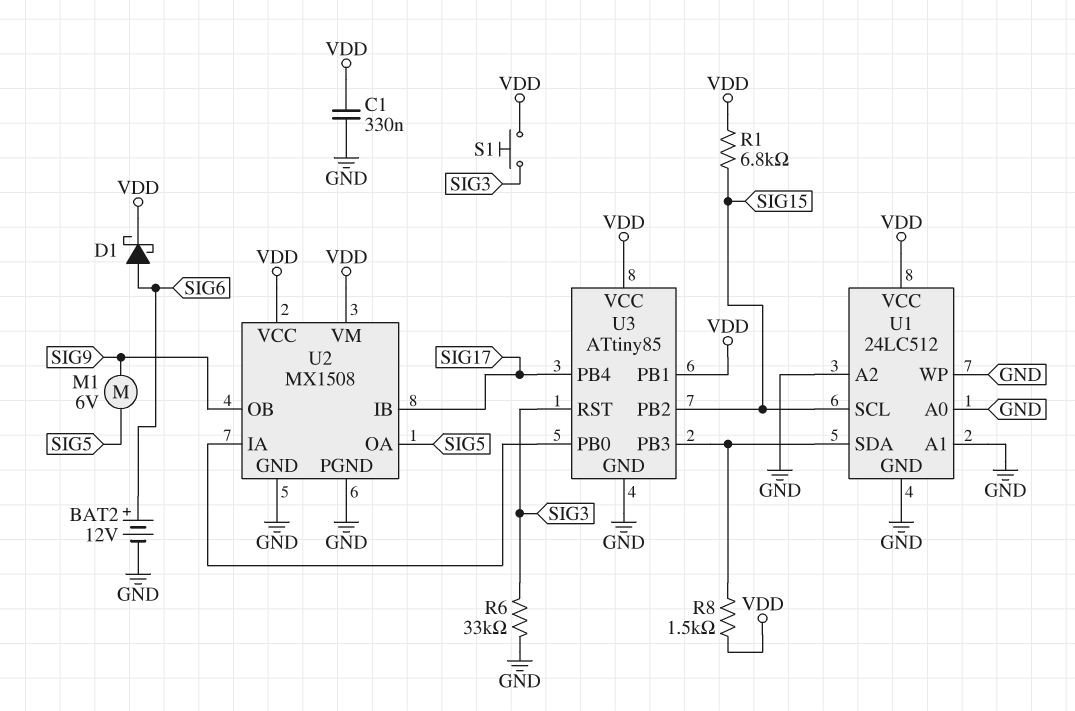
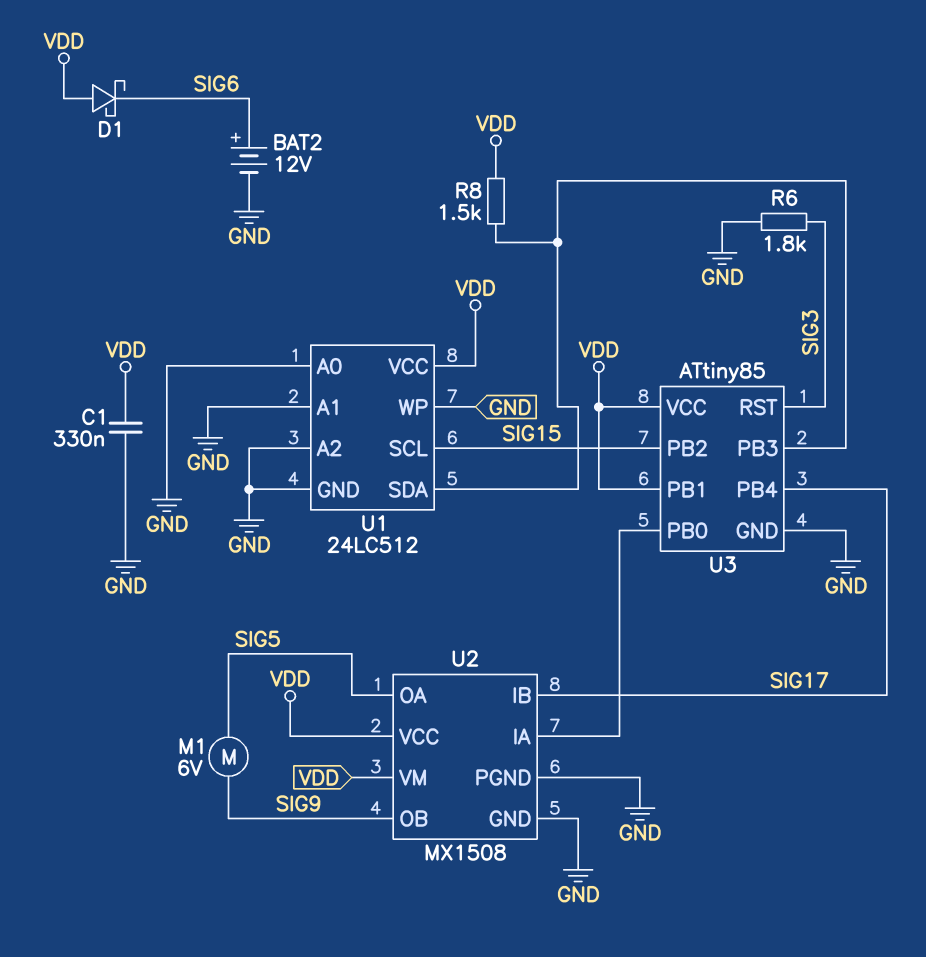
D1: schottky (A SIG6, K VDD) -> schottky (A VDD, K SIG6)
R1: 6.8k (SIG15, VDD) -> none
R6: 33k (GND, SIG3) -> 1.8k (GND, SIG3)
S1: button (SIG3, VDD) -> none

